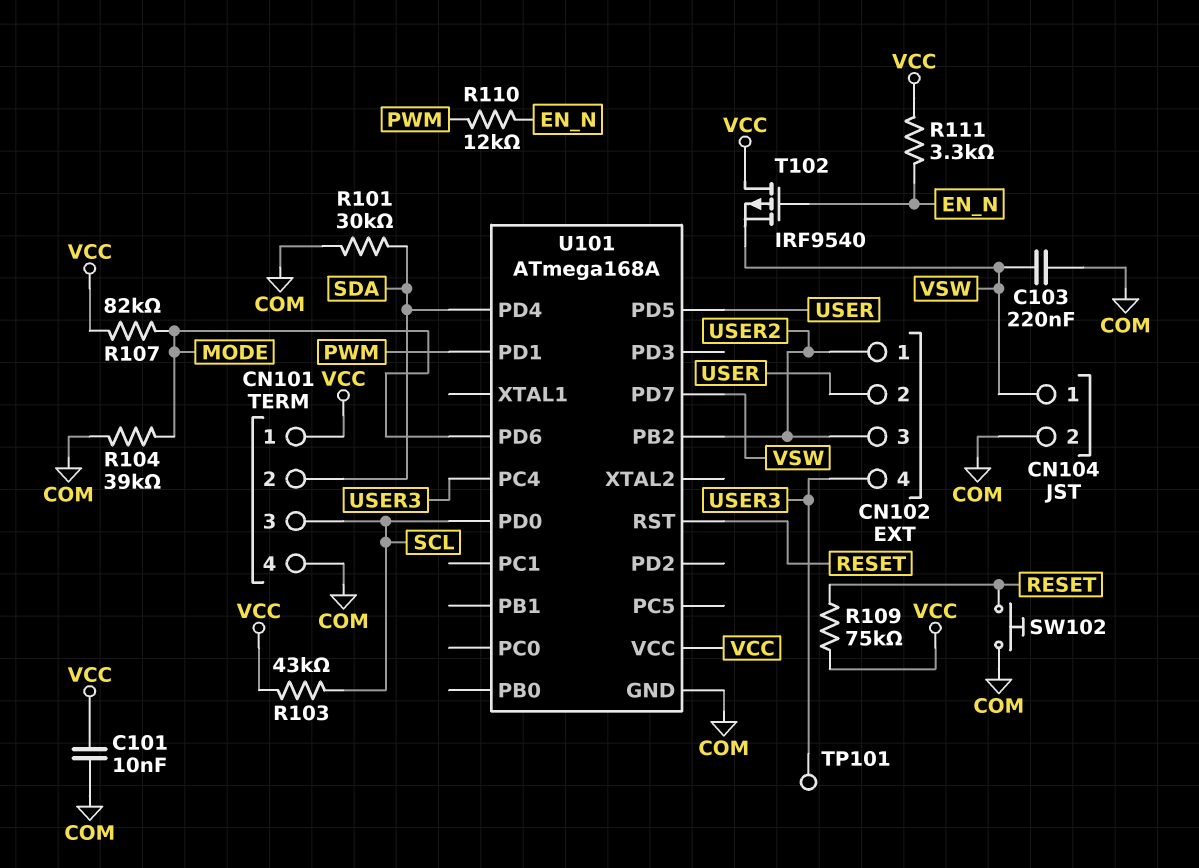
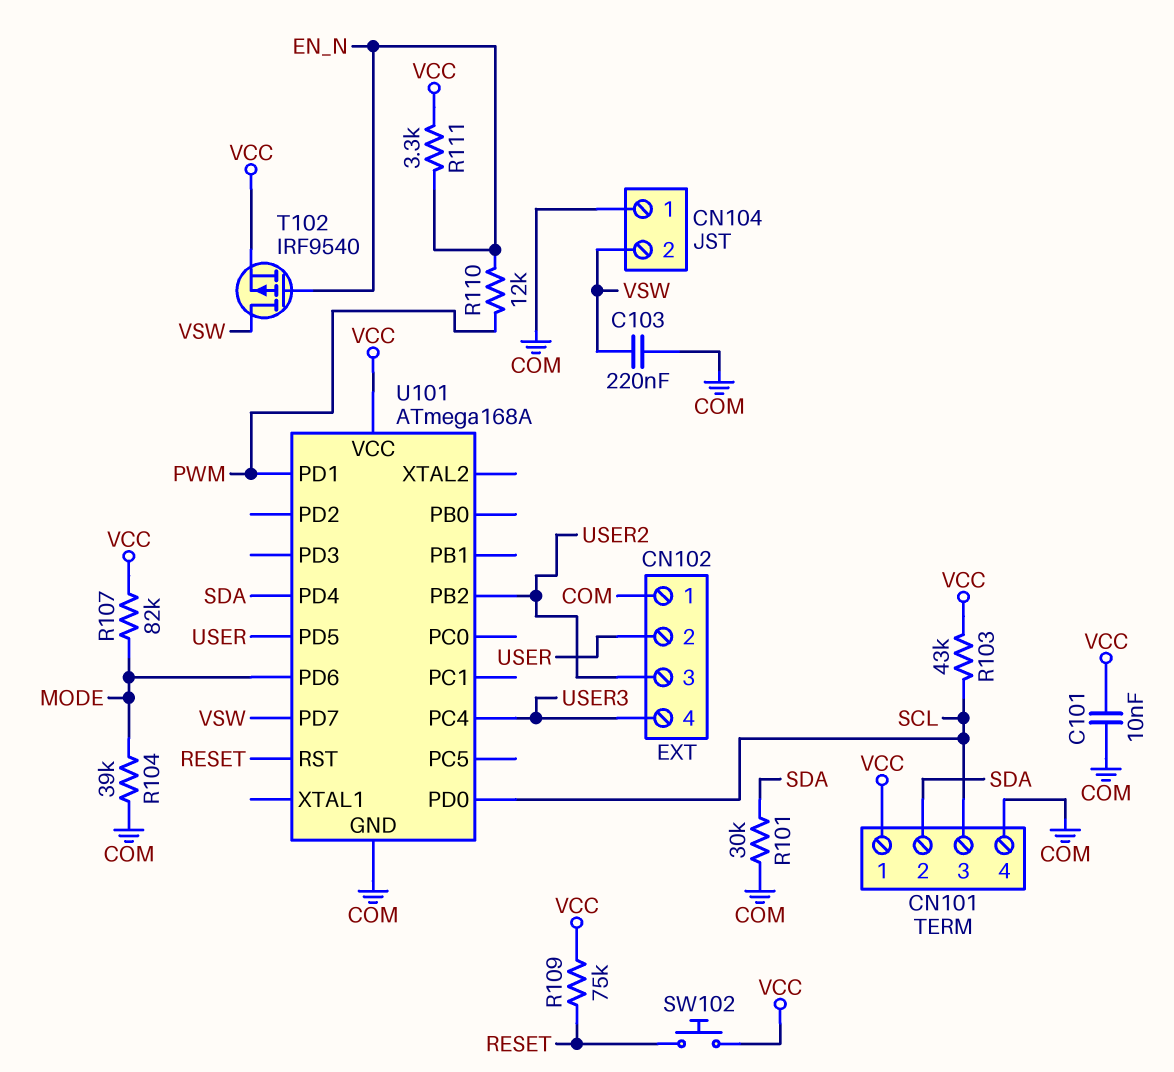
CN102 pin 1: USER2 -> COM
CN104 pin 1: VSW -> COM
CN104 pin 2: COM -> VSW
SW102: button (COM, RESET) -> button (RESET, VCC)
T102: PMOS IRF9540 (G EN_N, D VCC, S VSW) -> PMOS IRF9540 (G EN_N, D VSW, S VCC)
TP101: test point (USER3) -> none

